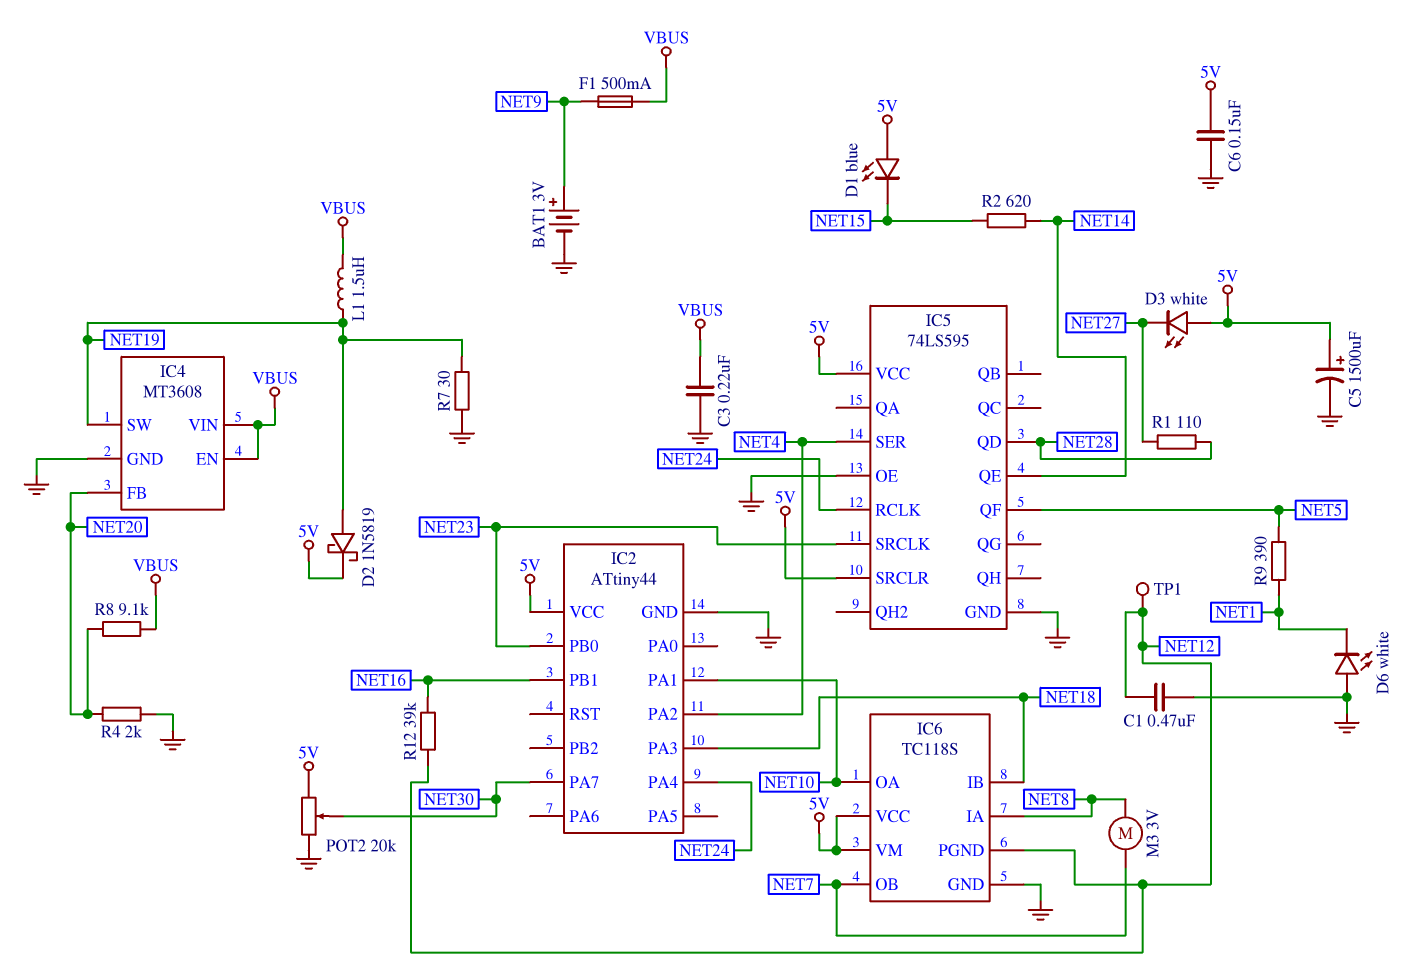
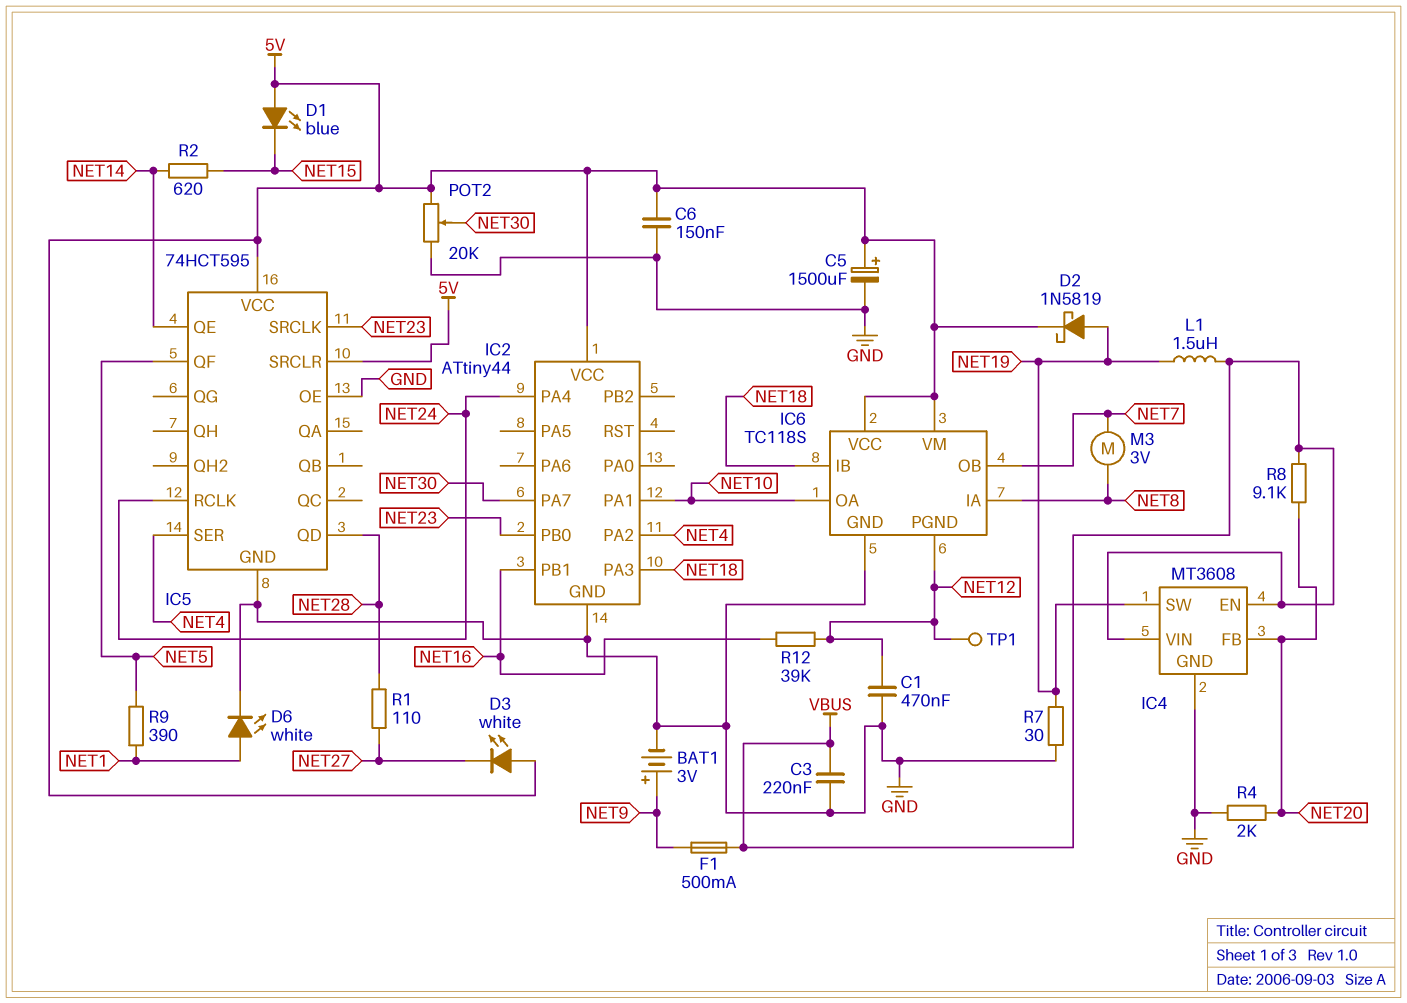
D6: LED white (A GND, K NET1) -> LED white (A NET1, K GND)
IC5: 74LS595 -> 74HCT595

